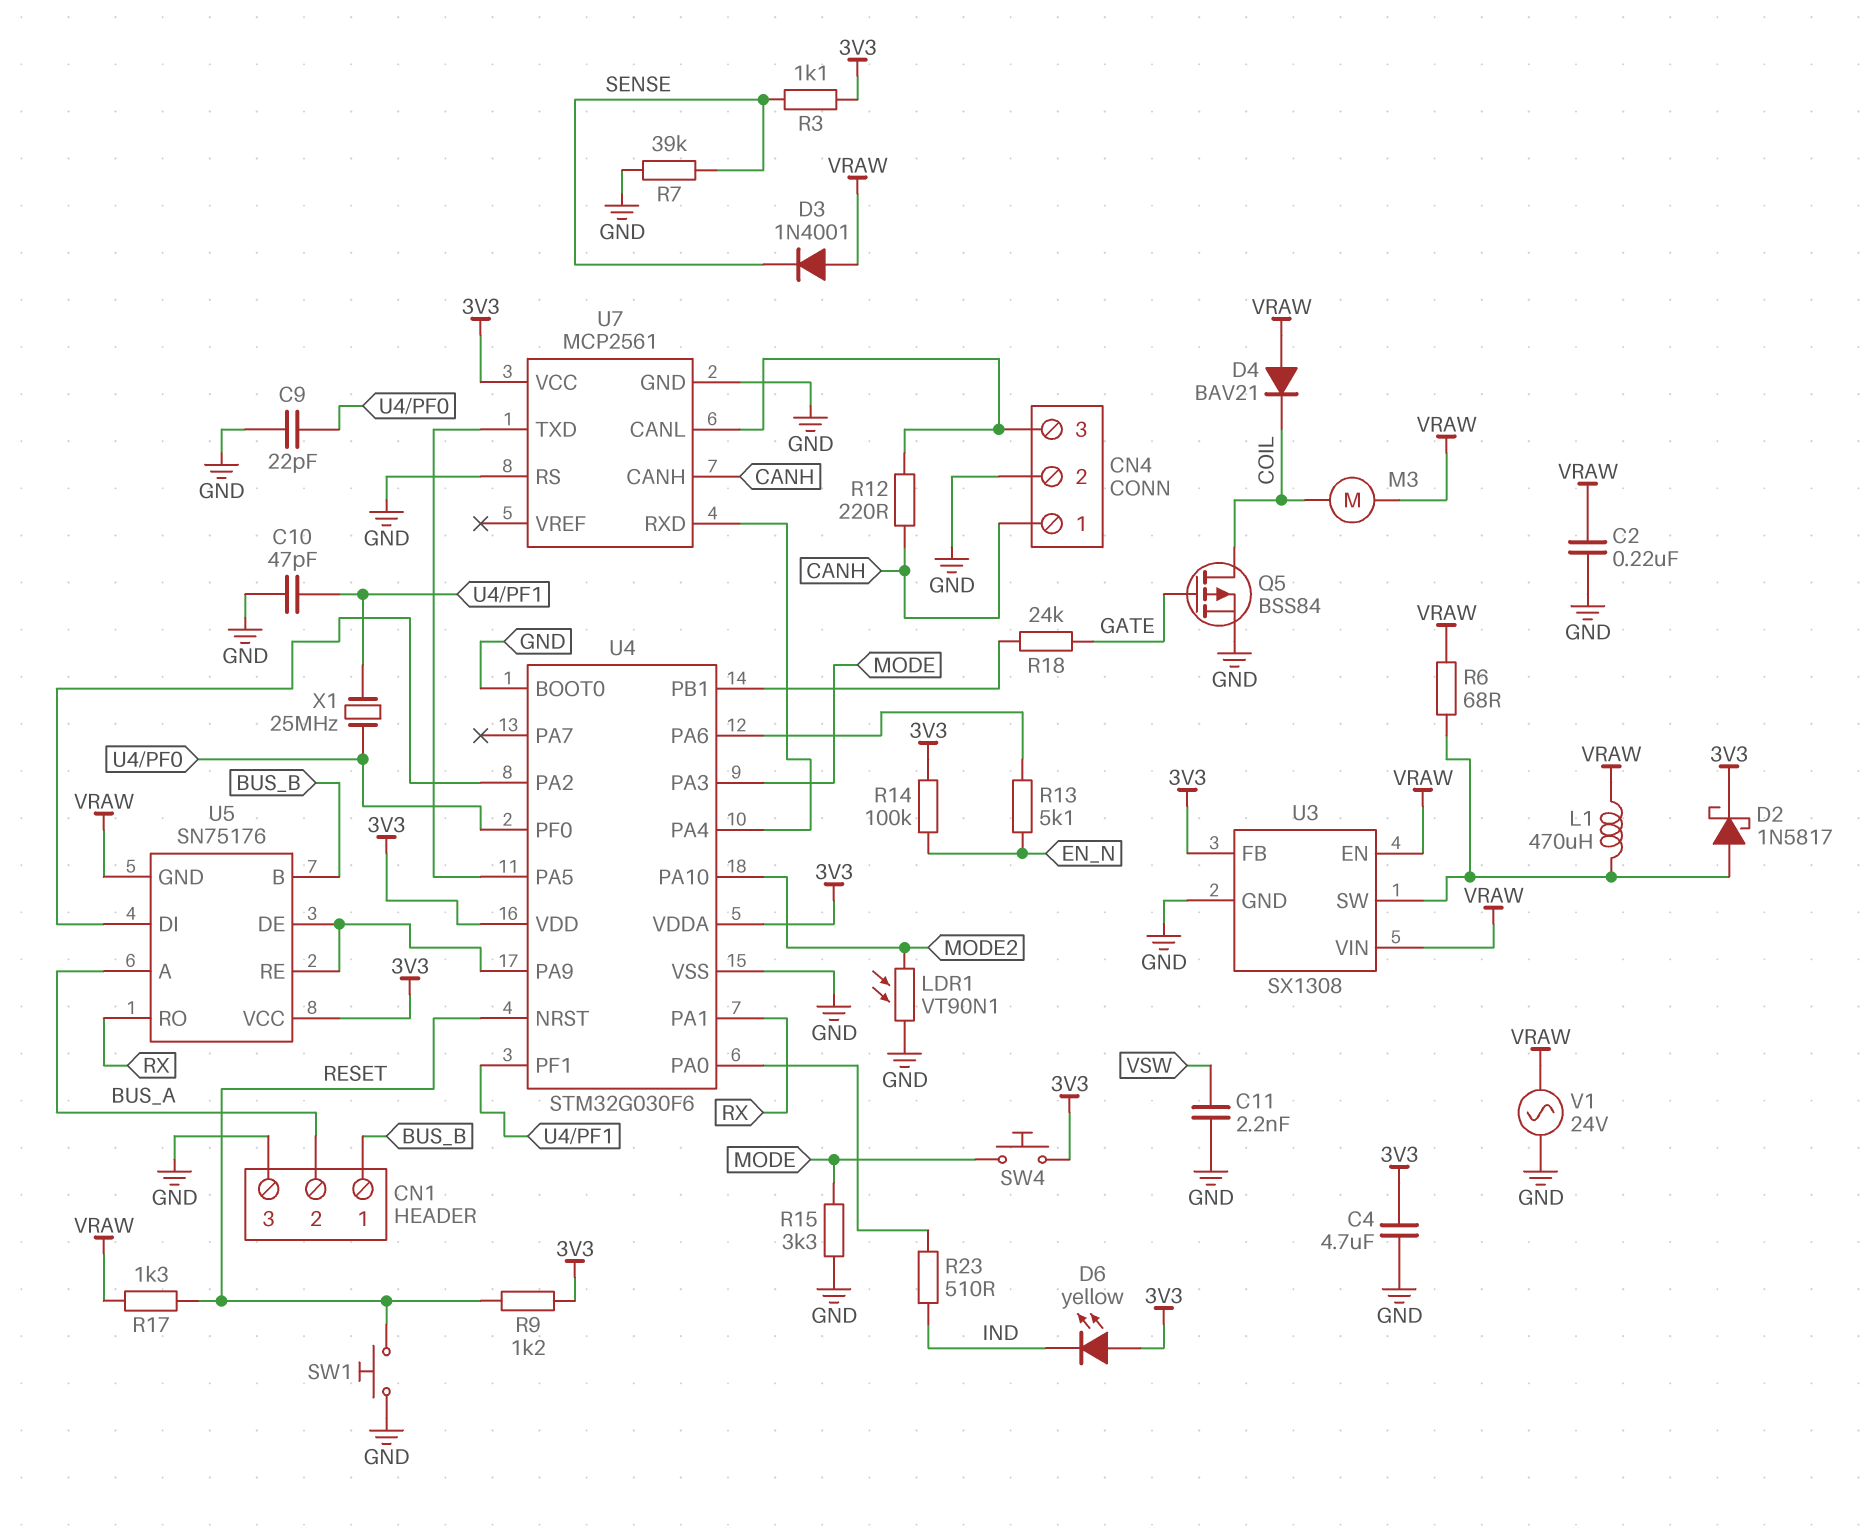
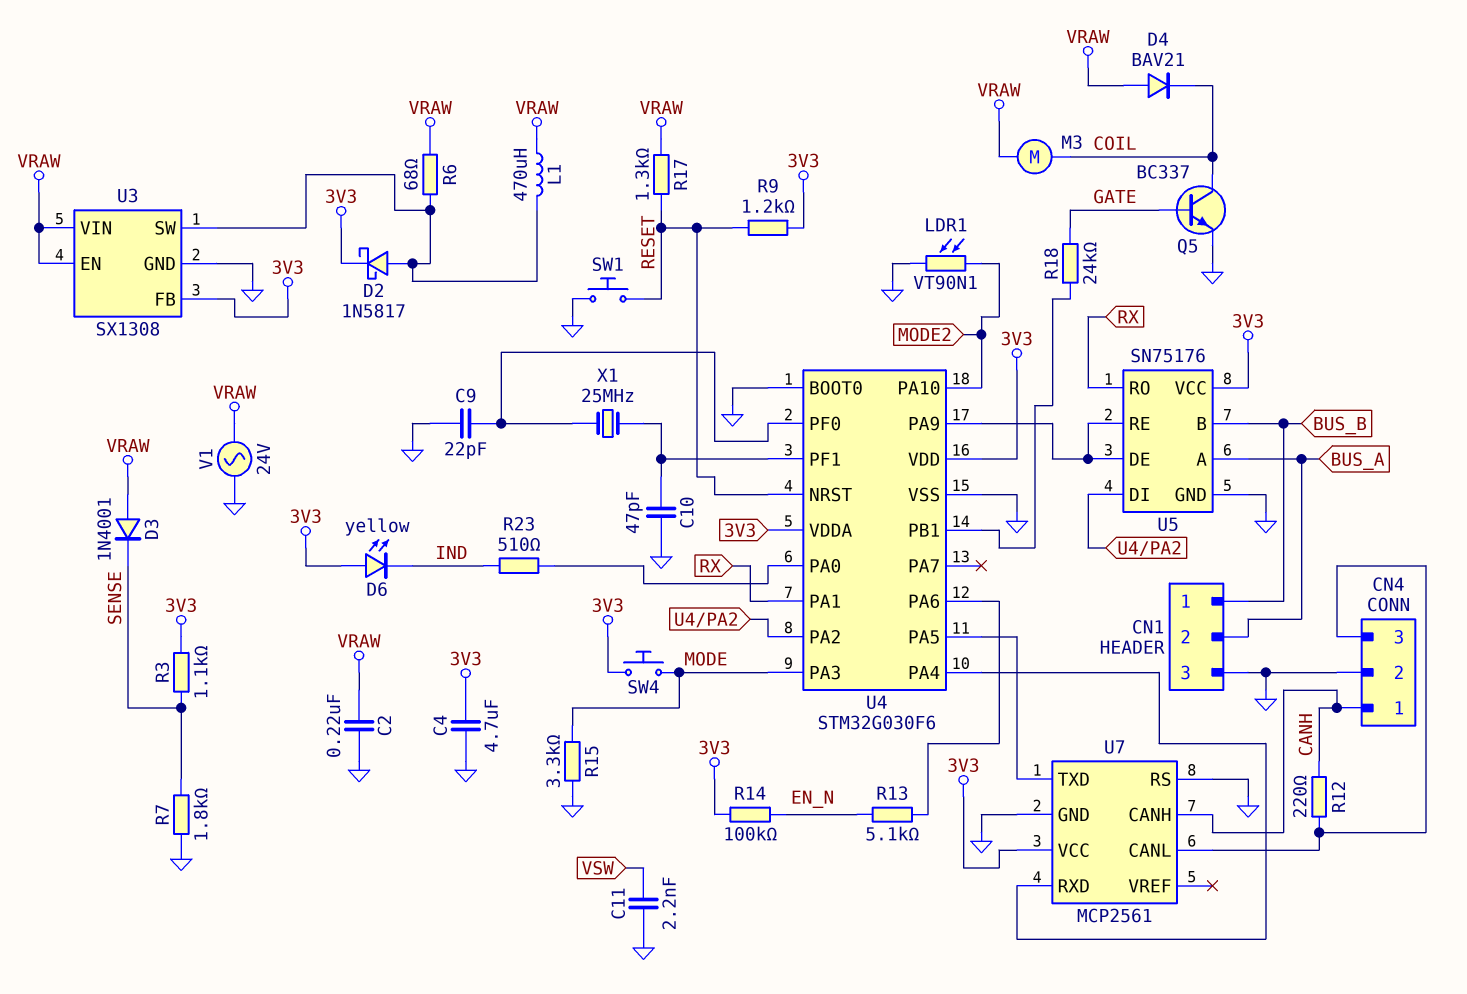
Q5: PMOS BSS84 (G GATE, D COIL, S GND) -> NPN BC337 (B GATE, C COIL, E GND)
R7: 39k (GND, SENSE) -> 1.8k (GND, SENSE)
U5 pin GND: VRAW -> GND

